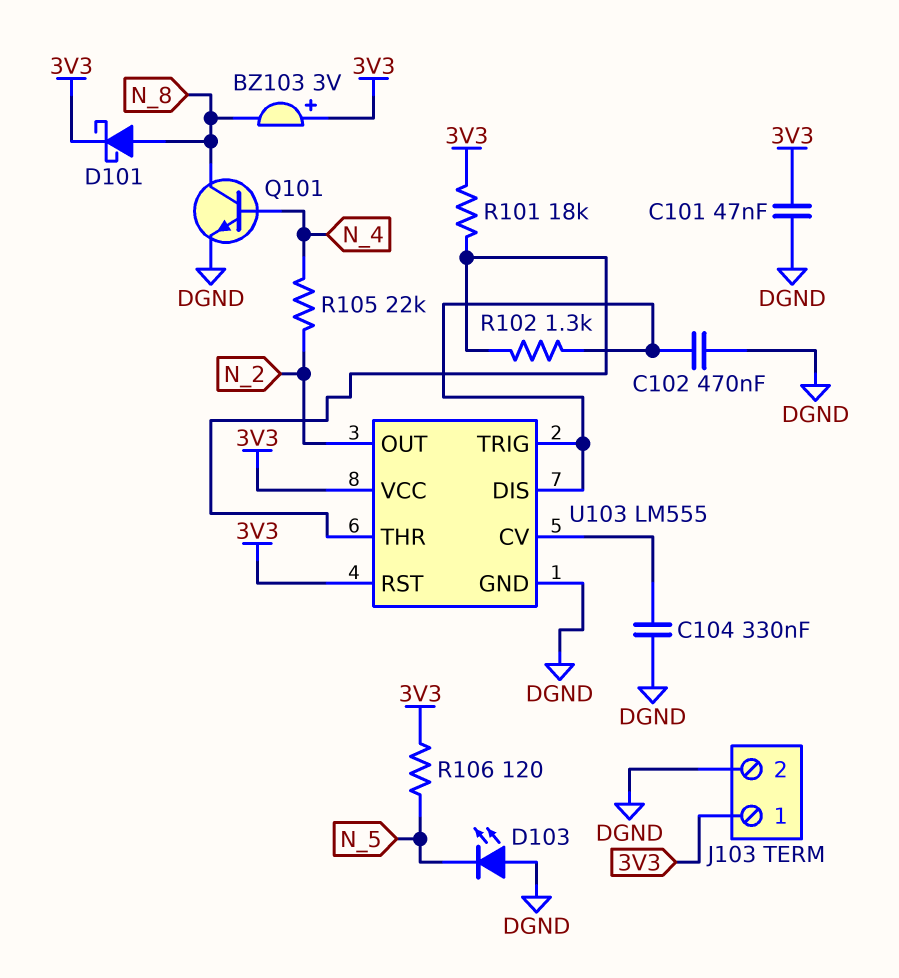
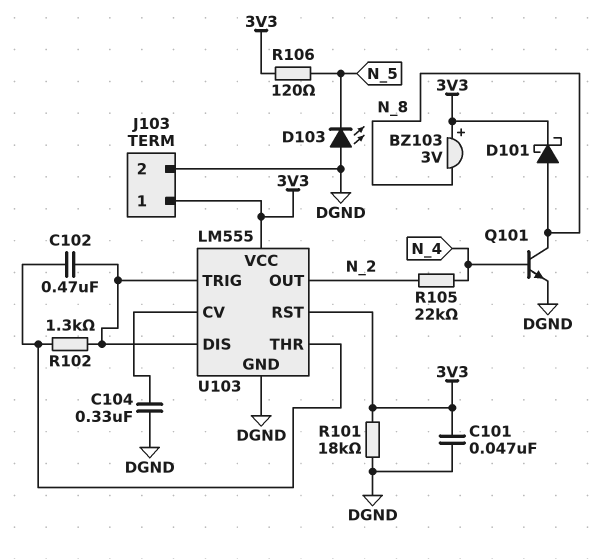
C102: 470nF (DGND, U103/DIS) -> 470nF (U103/DIS, U103/THR)
R101: 18k (3V3, U103/THR) -> 18k (3V3, DGND)

